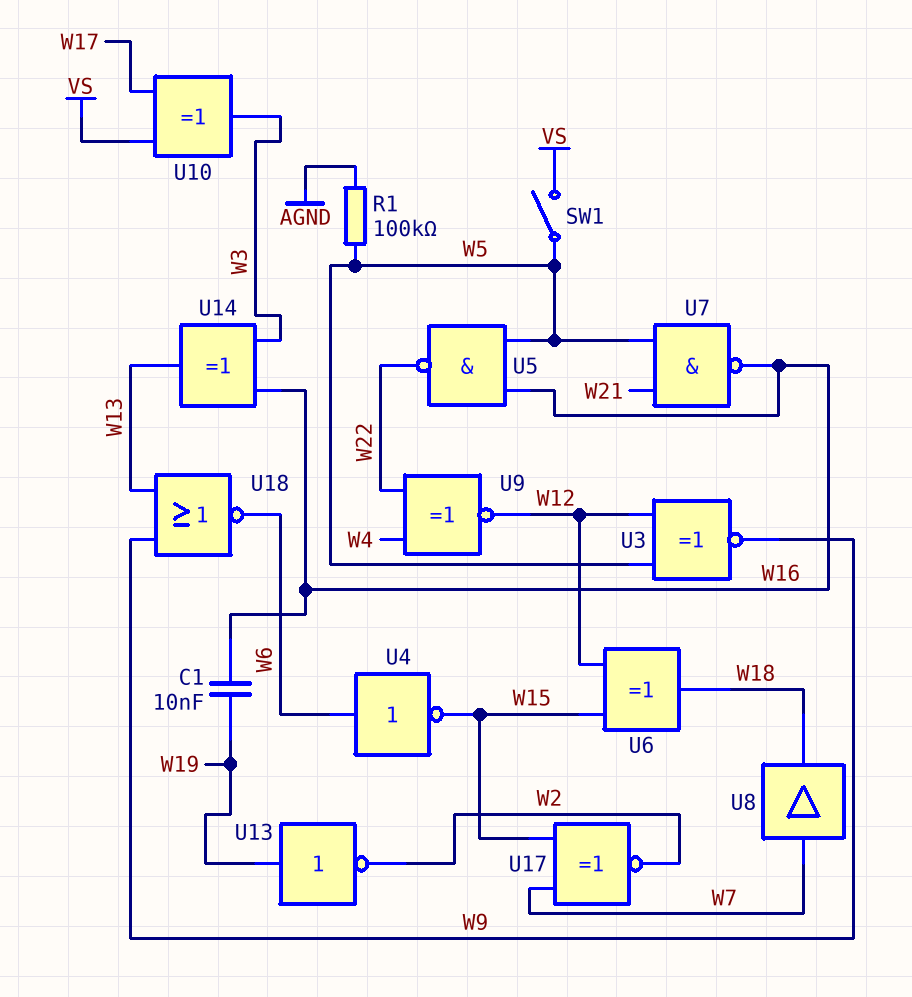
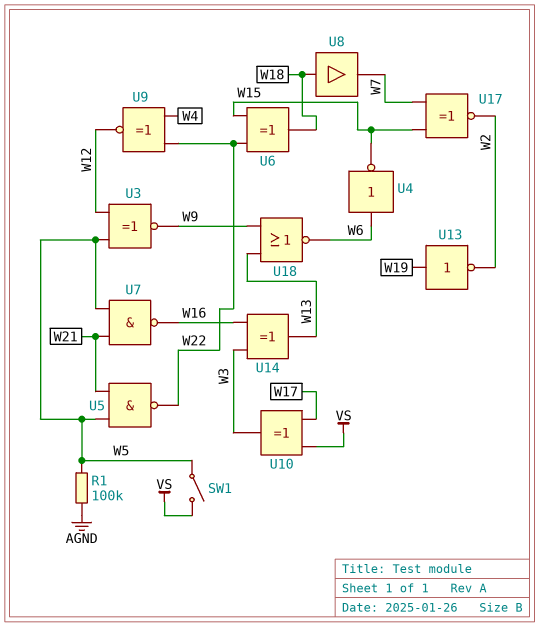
C1: 10nF (W16, W19) -> none
U5: NAND (in W5, in W16, out W22) -> NAND (in W5, in W21, out W22)
U6: XOR (in W12, in W15, out W18) -> XOR (in W15, in W22, out W18)
U8: buffer (in W7, out W18) -> buffer (in W18, out W7)

